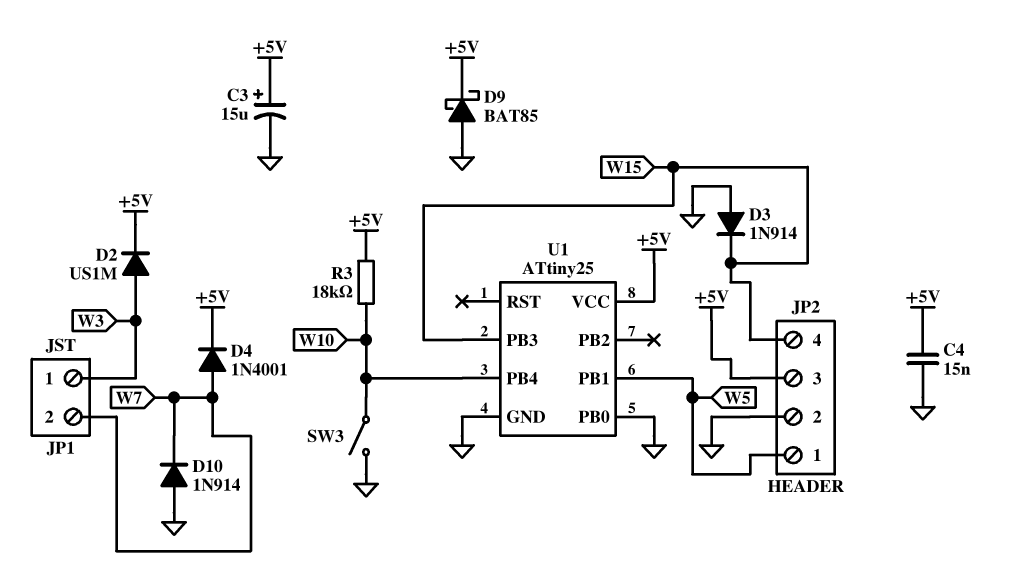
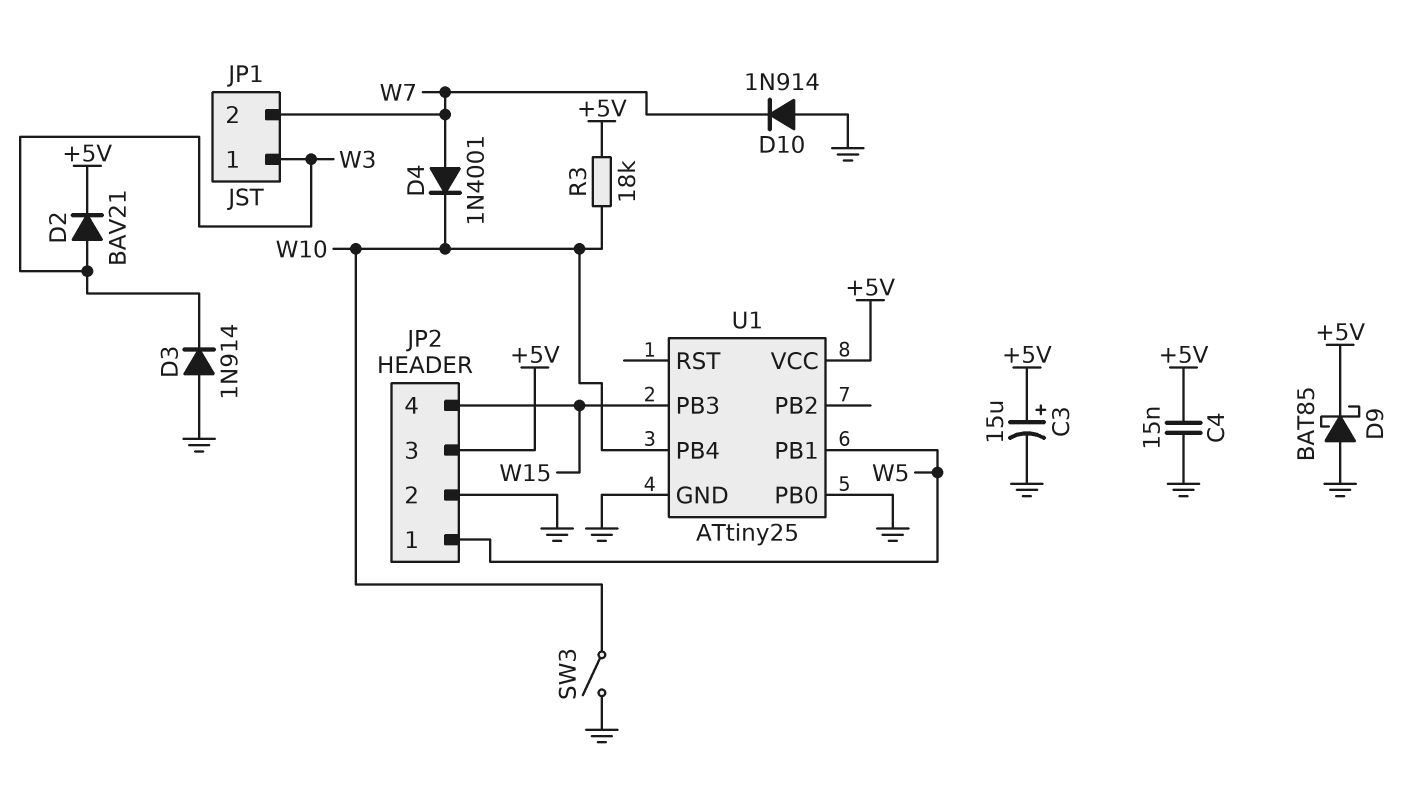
D2: diode US1M (A W3, K +5V) -> diode BAV21 (A W3, K +5V)
D3: diode 1N914 (A GND, K W15) -> diode 1N914 (A GND, K W3)
D4: diode 1N4001 (A W7, K +5V) -> diode 1N4001 (A W7, K W10)

